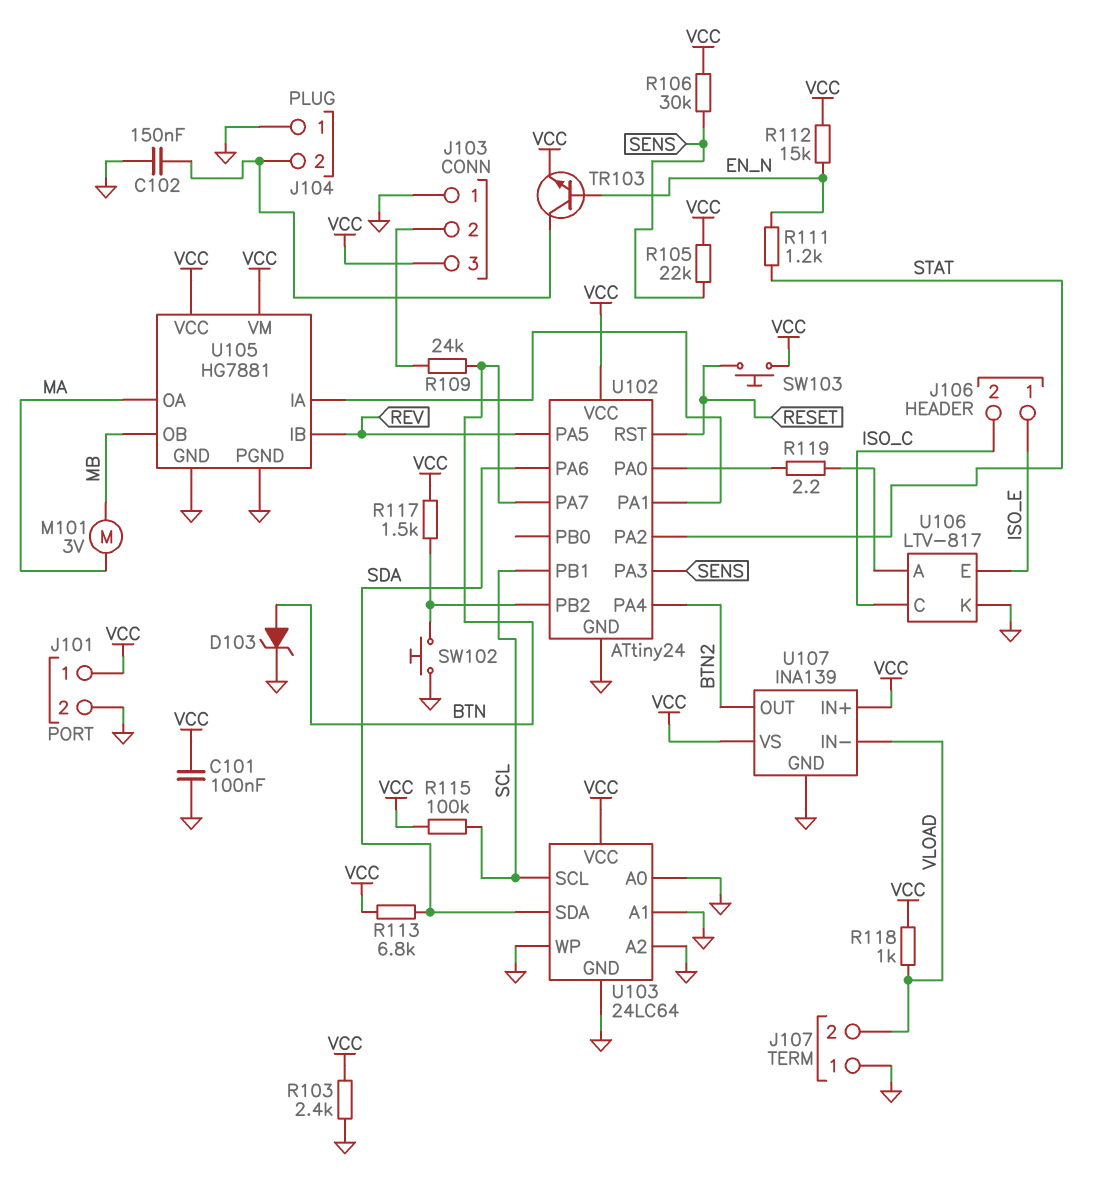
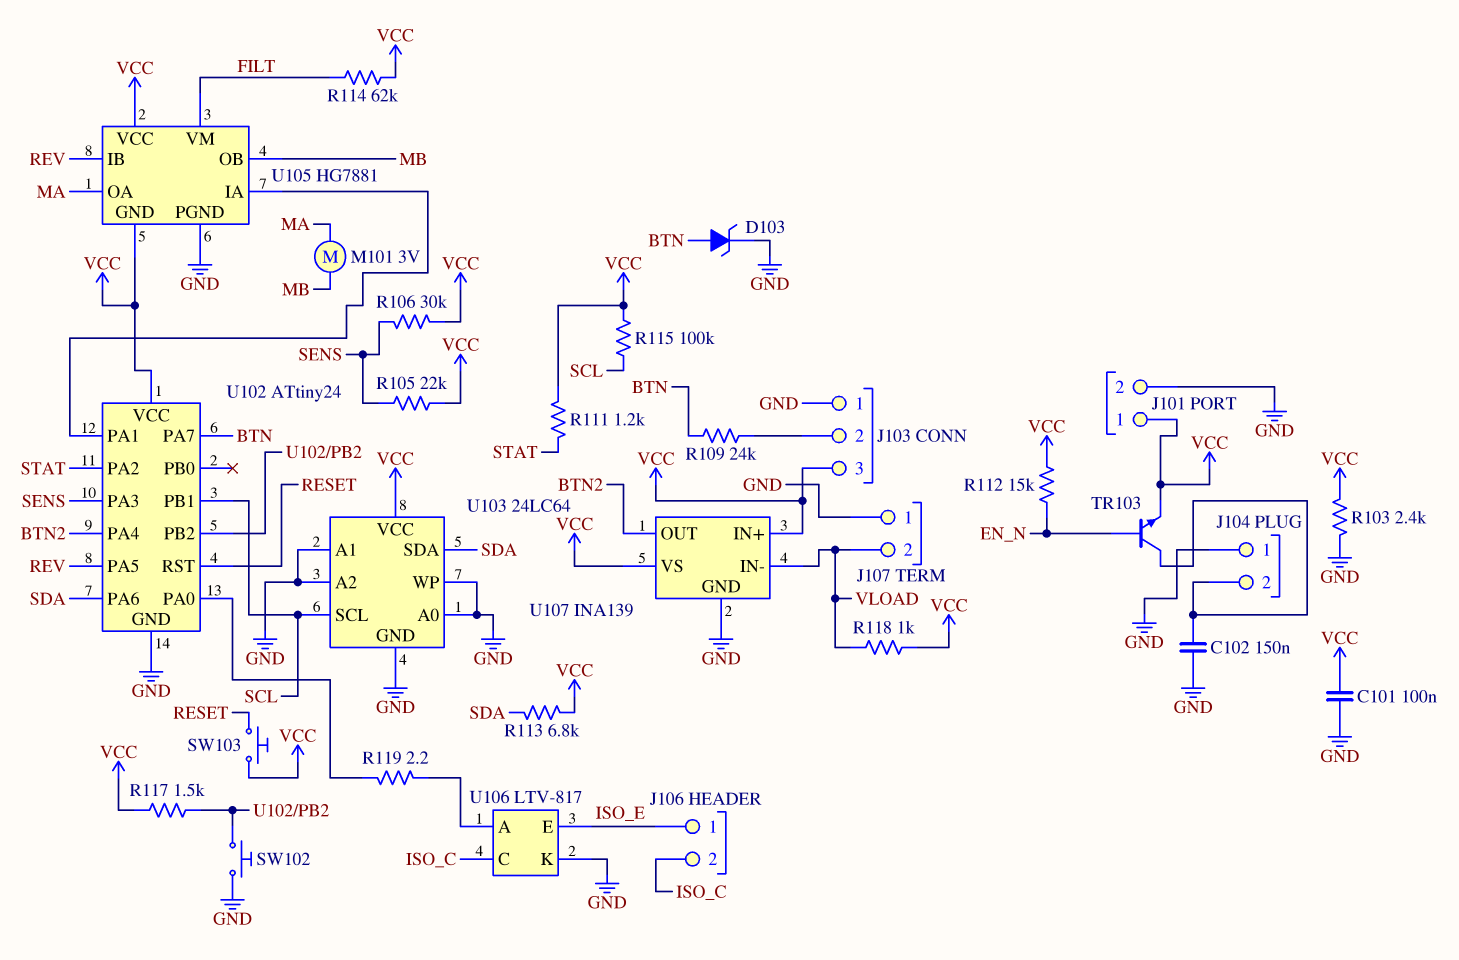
R111: 1.2k (EN_N, STAT) -> 1.2k (STAT, VCC)
R114: none -> 62k (FILT, VCC)
U105 pin GND: GND -> VCC
U105 pin VM: VCC -> FILT

